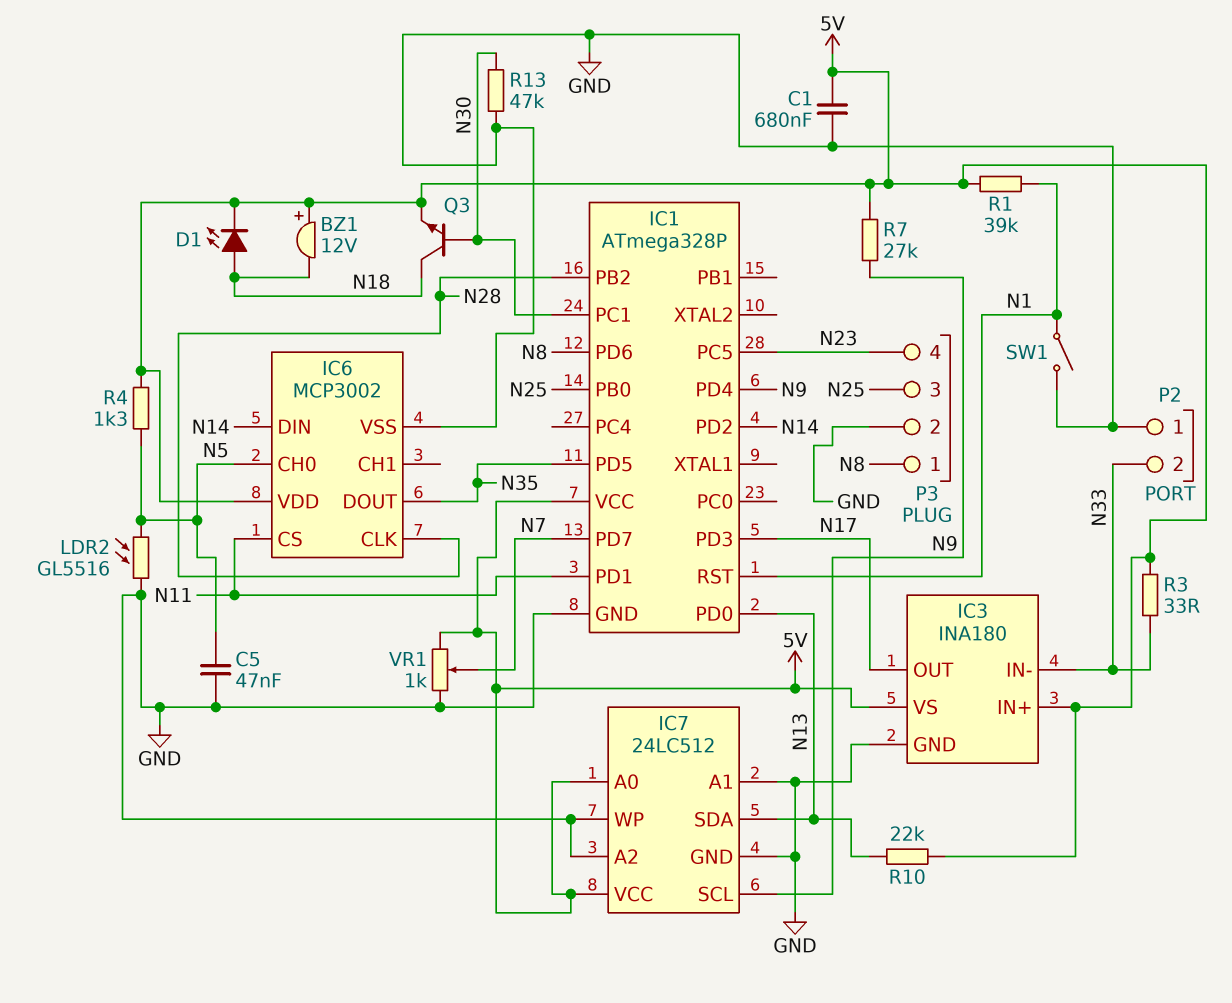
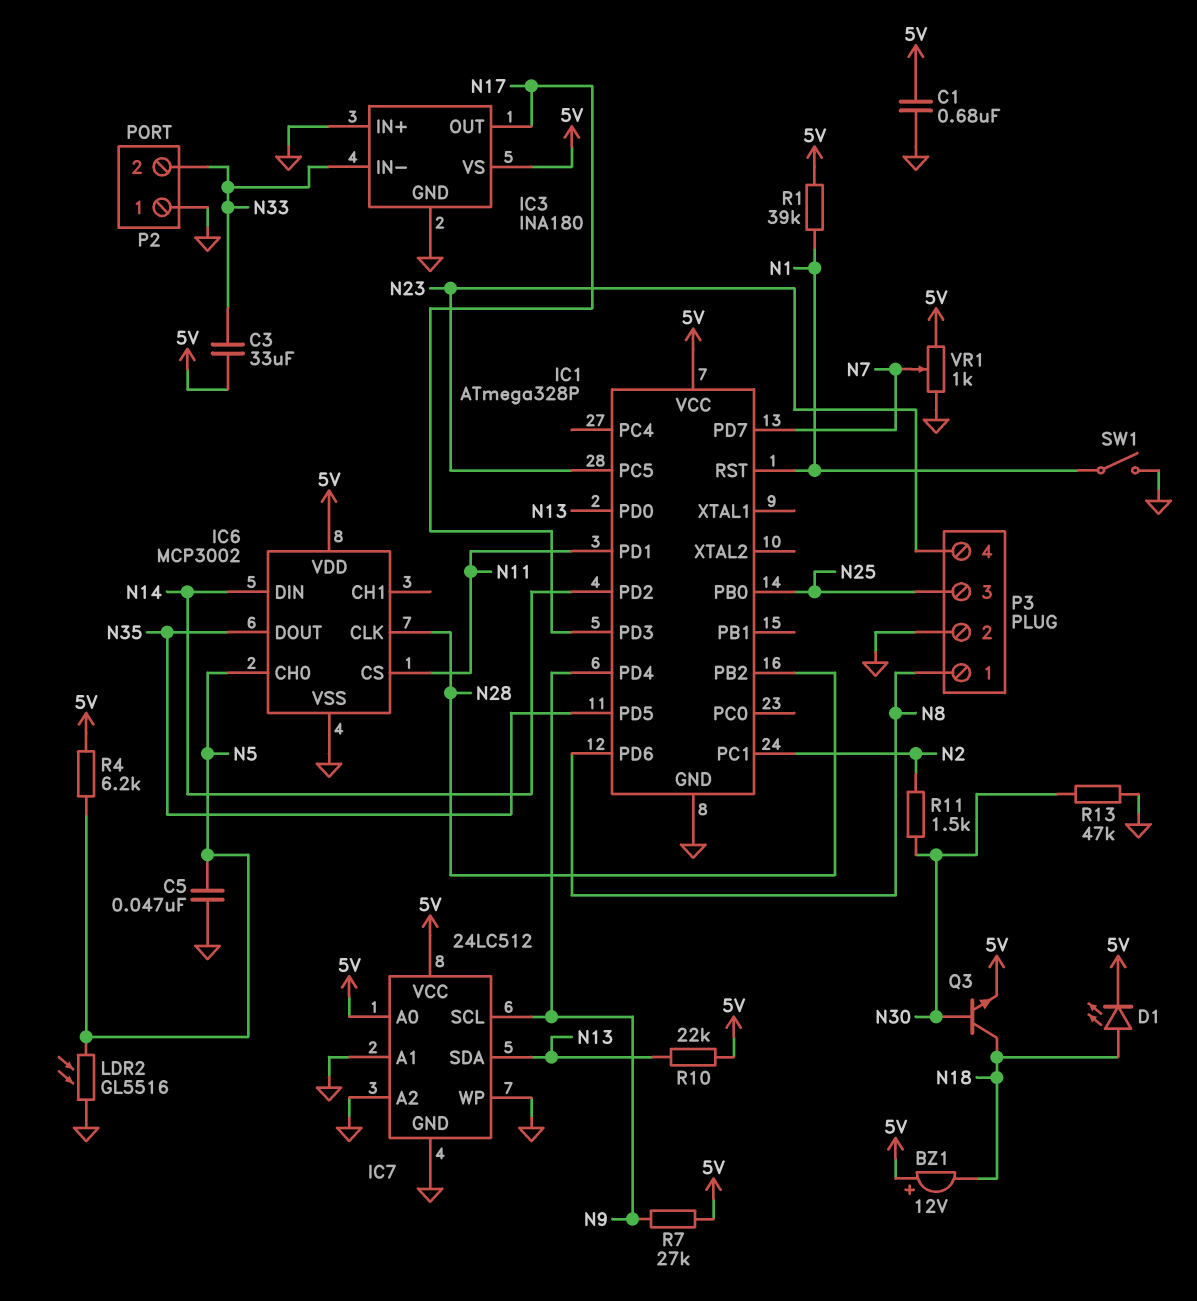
C3: none -> 33uF (5V, N33)
IC1 pin PC1: N30 -> N2
IC3 pin IN+: 5V -> GND
R3: 33 (5V, N33) -> none
R4: 1.3k (5V, N5) -> 6.2k (5V, N5)
R11: none -> 1.5k (N2, N30)

